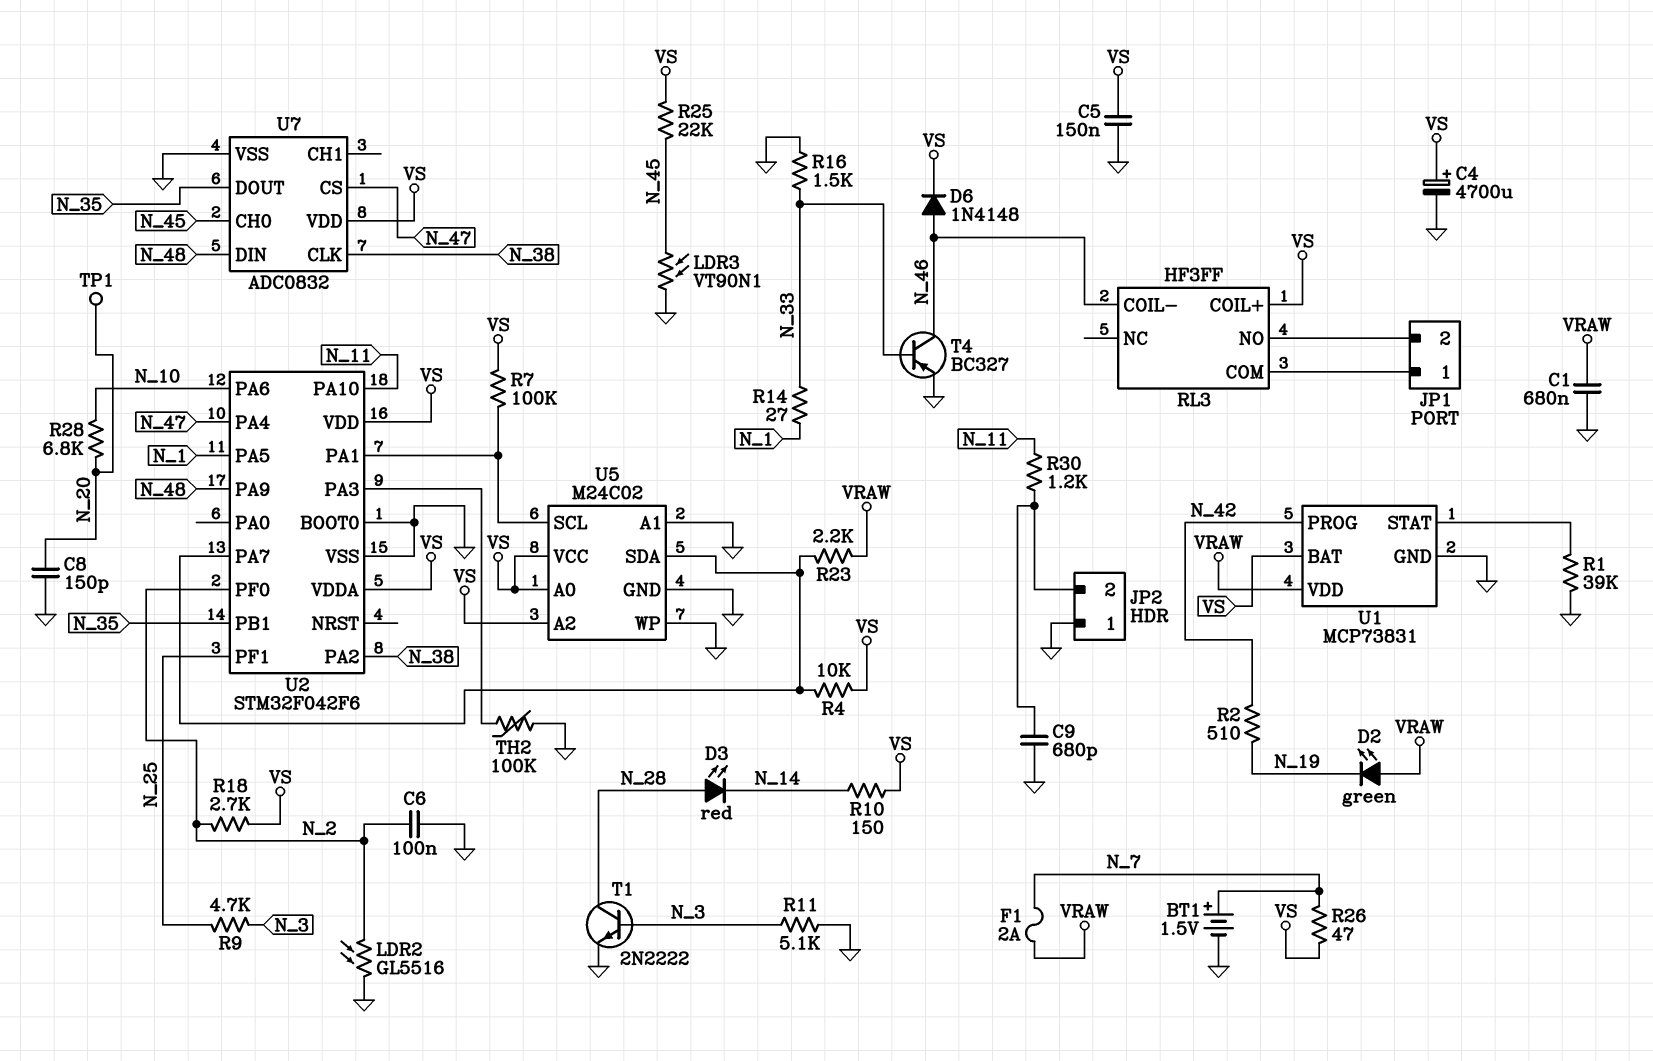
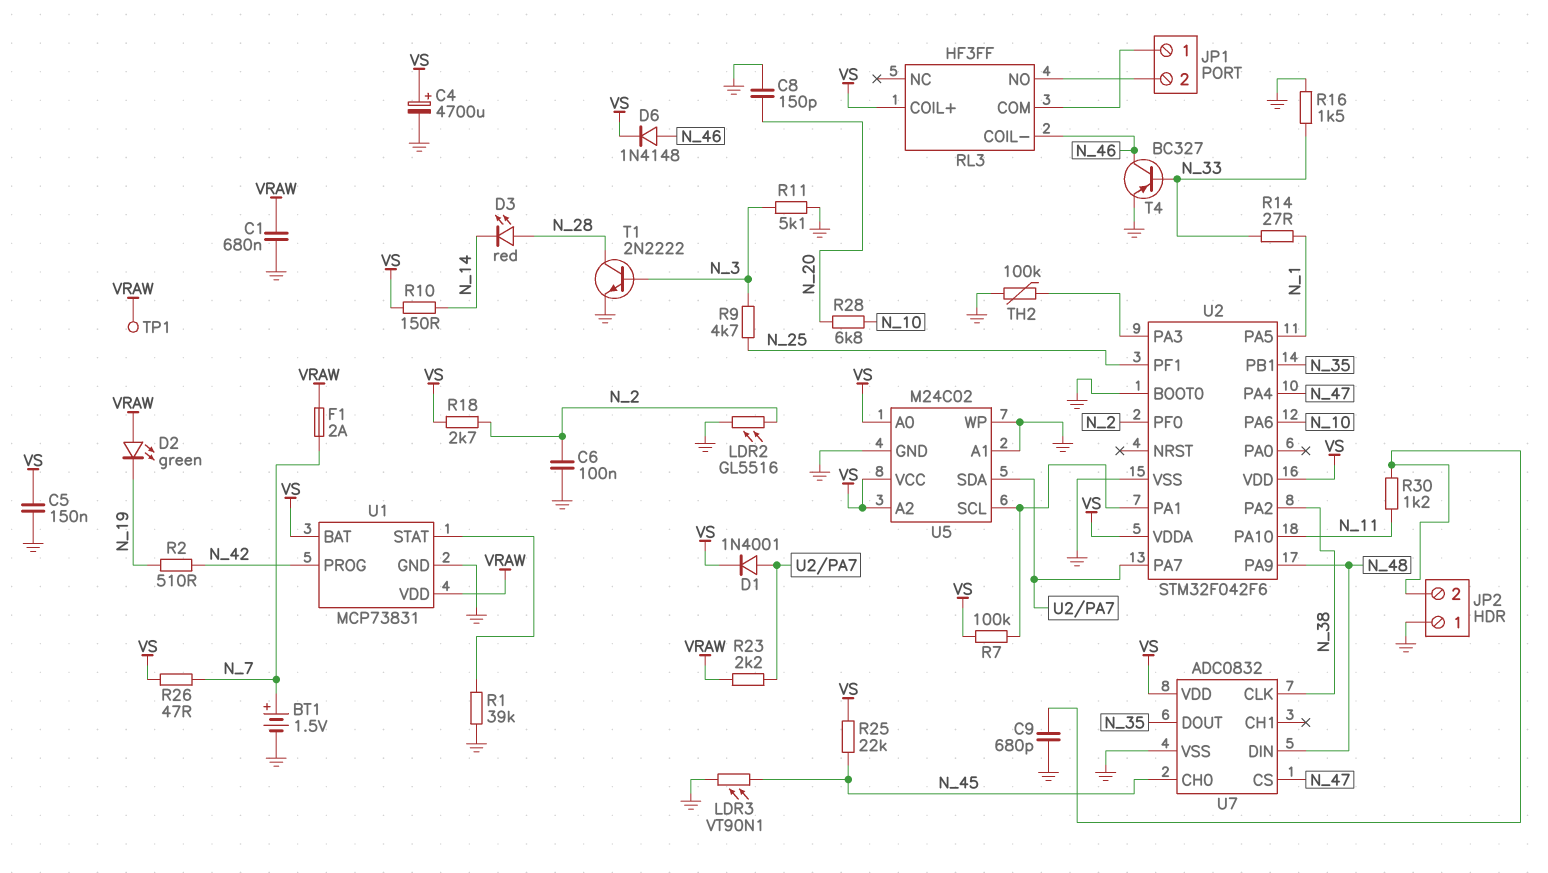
D1: none -> diode 1N4001 (A U2/PA7, K VS)
R4: 10k (U2/PA7, VS) -> none
TP1: test point (N_20) -> test point (VRAW)

